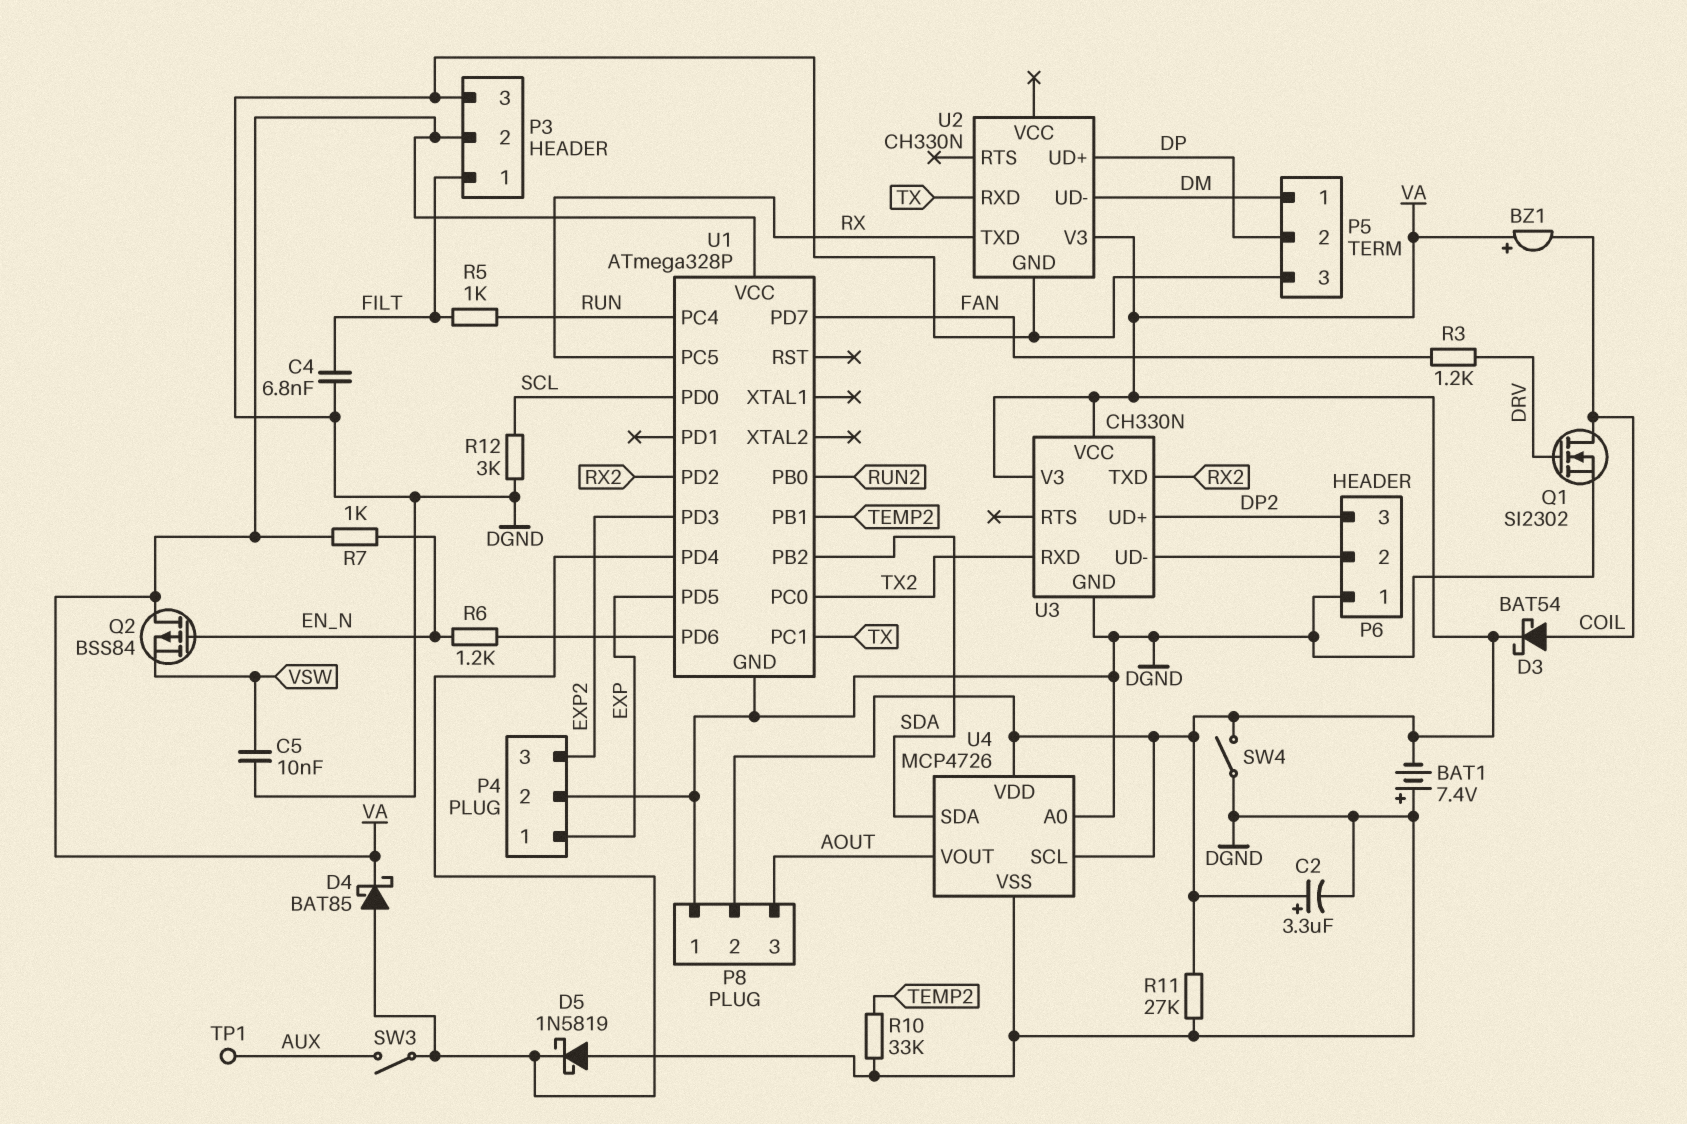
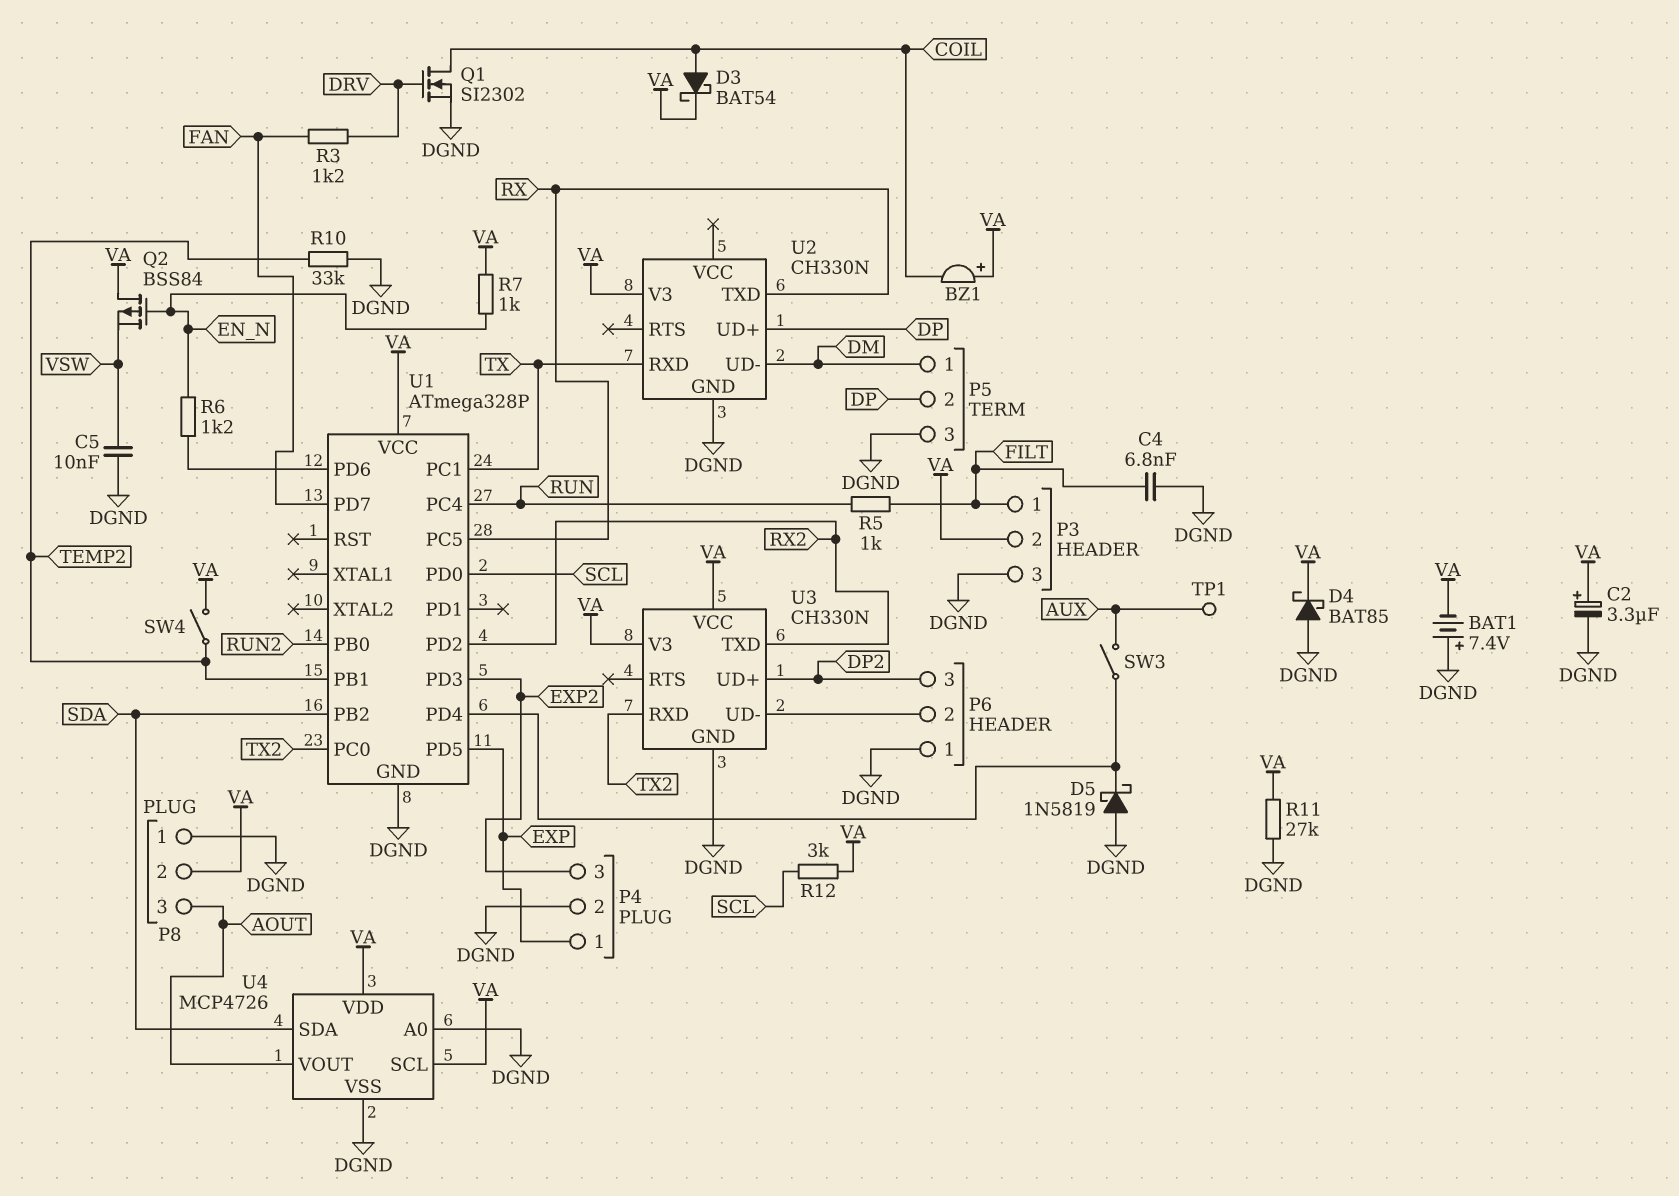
D4: schottky BAT85 (A U1/PD4, K VA) -> schottky BAT85 (A DGND, K VA)
R12: 3k (DGND, SCL) -> 3k (SCL, VA)
SW4: switch (DGND, VA) -> switch (TEMP2, VA)

